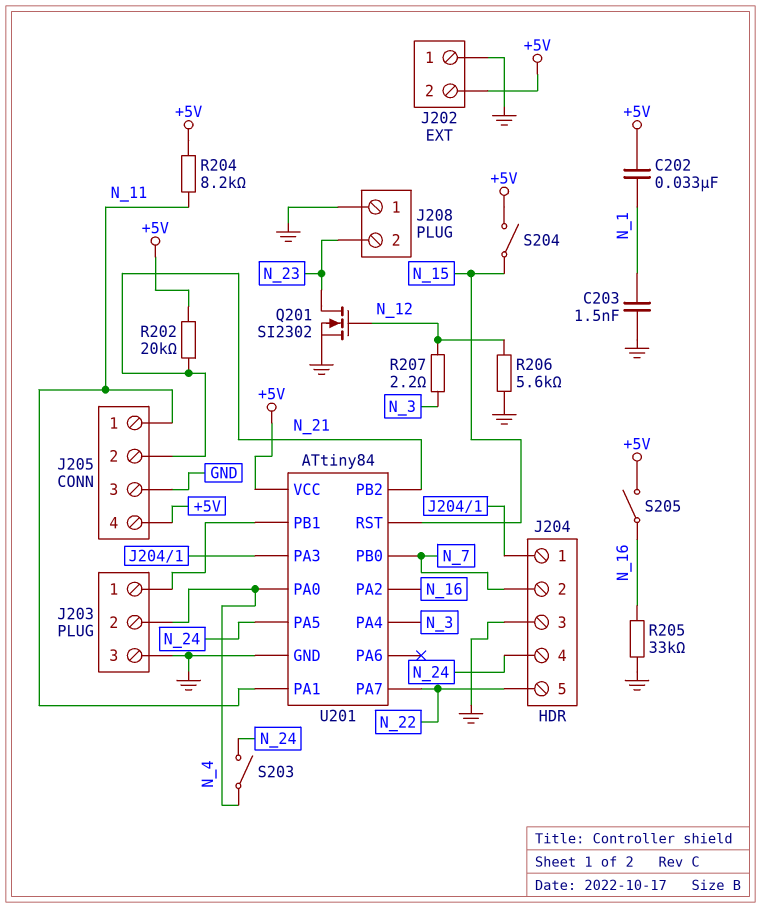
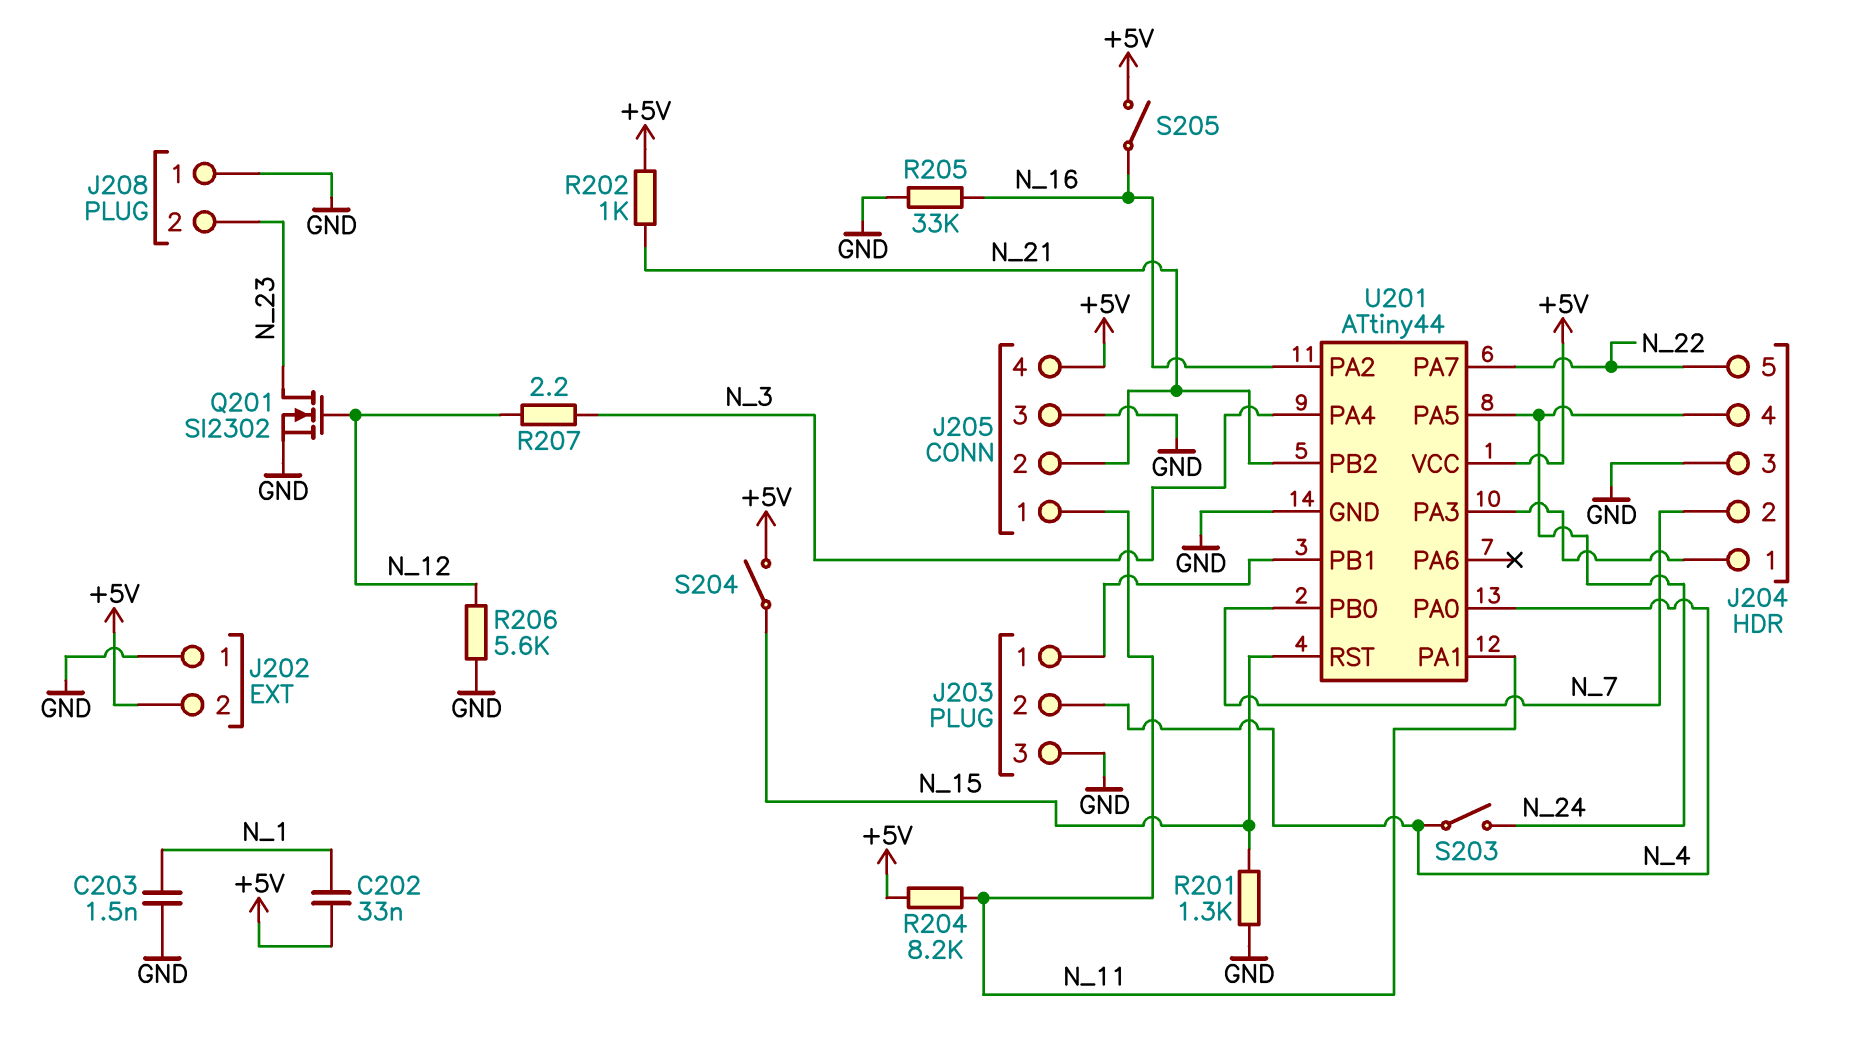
R201: none -> 1.3k (GND, N_15)
R202: 20k (+5V, N_21) -> 1k (+5V, N_21)
U201: ATtiny84 -> ATtiny44

